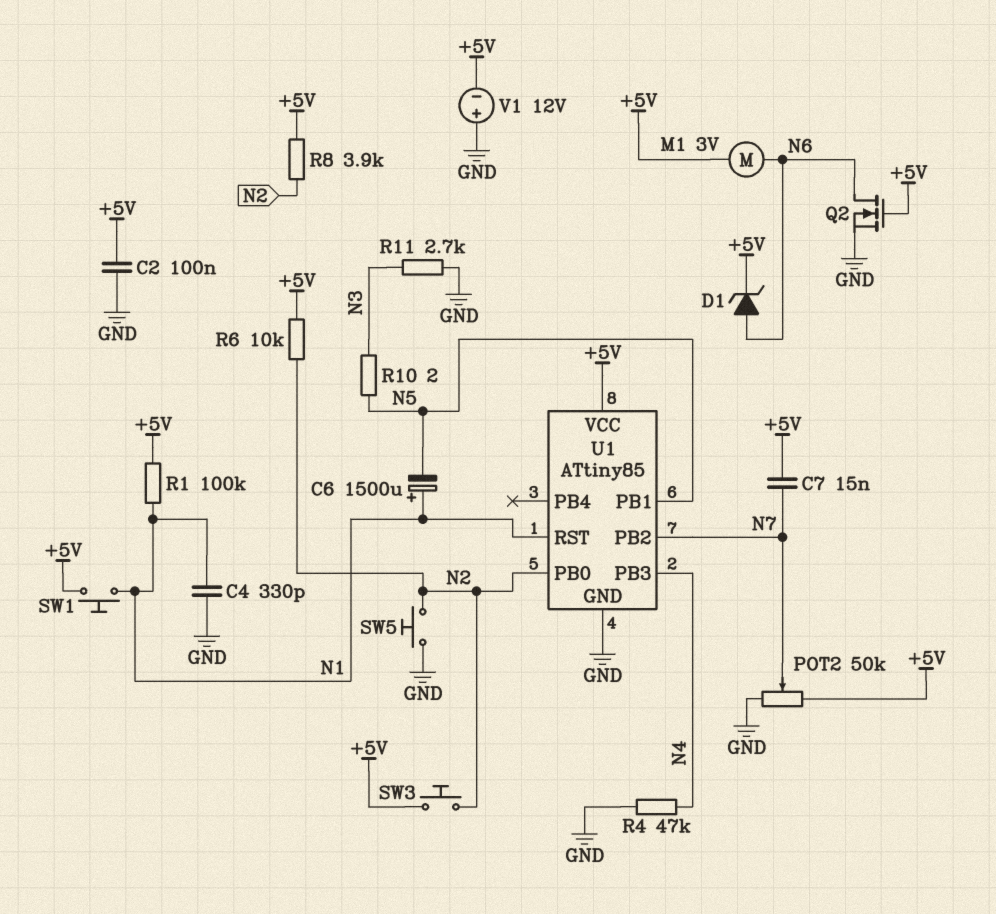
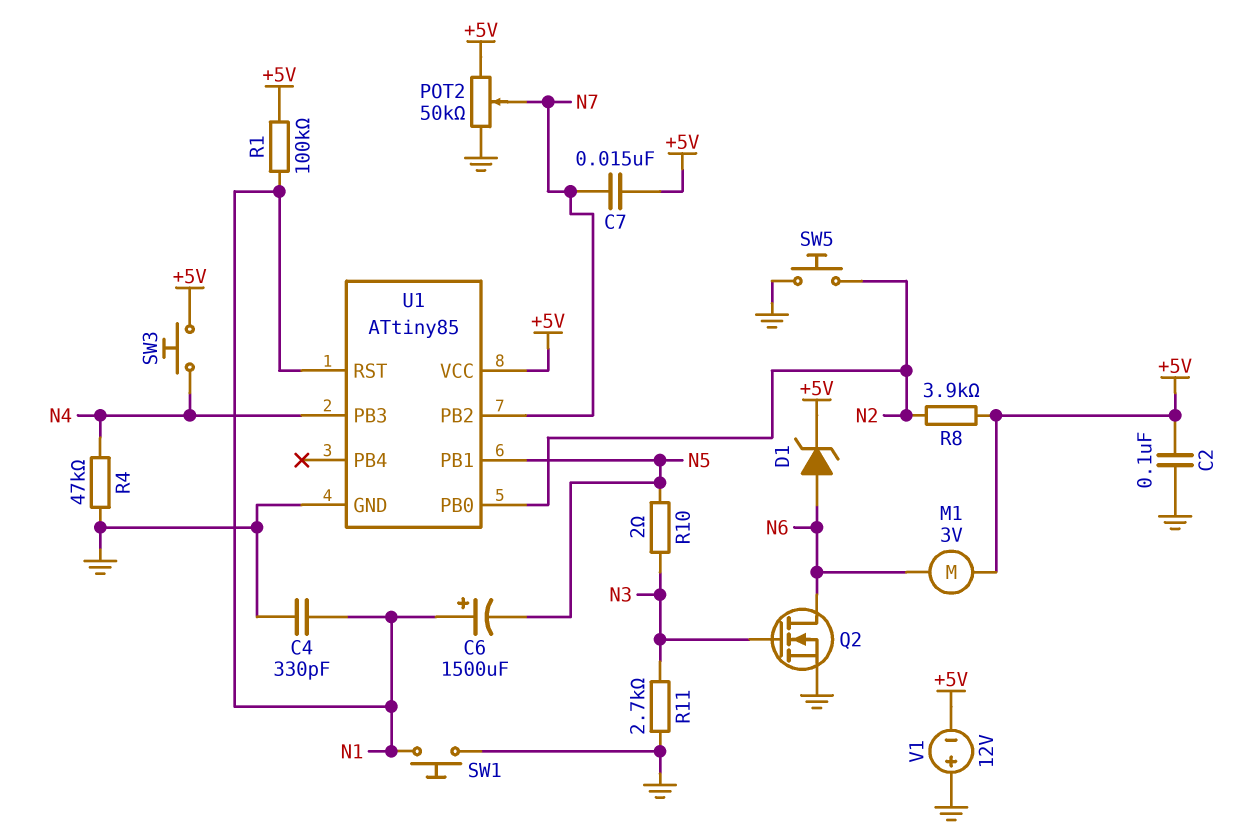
Q2: NMOS (G +5V, D N6, S GND) -> NMOS (G N3, D N6, S GND)
R6: 10k (+5V, N2) -> none
SW1: button (+5V, N1) -> button (GND, N1)
SW3: button (+5V, N2) -> button (+5V, N4)

